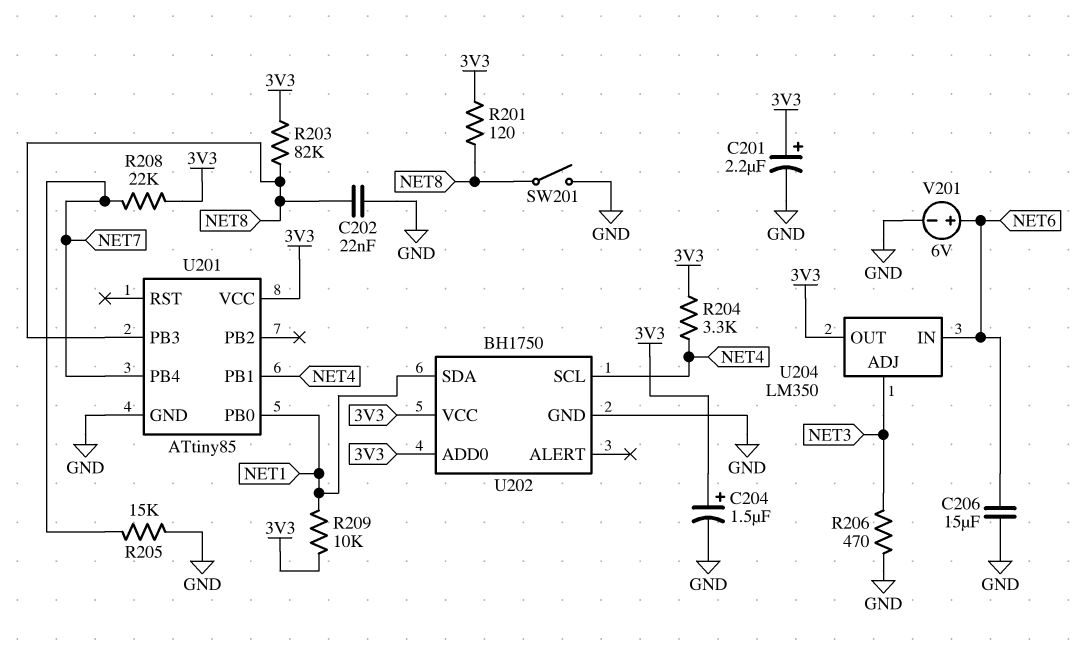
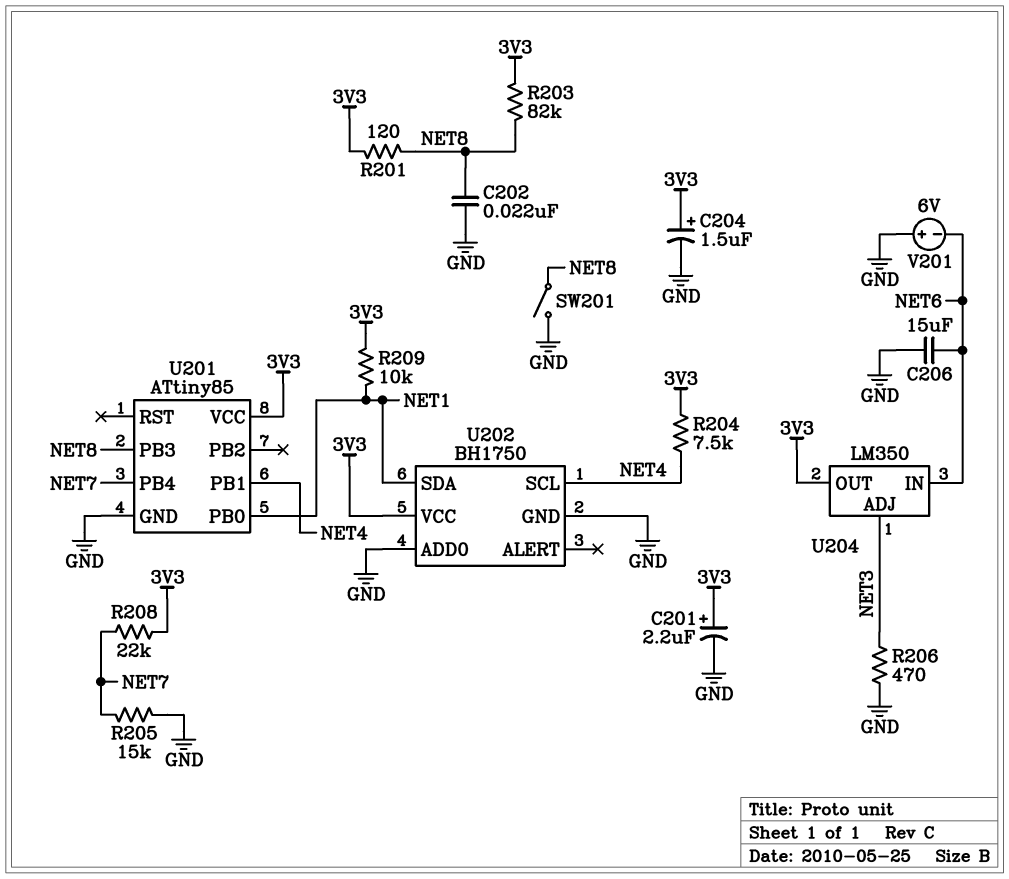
R204: 3.3k (3V3, NET4) -> 7.5k (3V3, NET4)
U202 pin ADD0: 3V3 -> GND
V201: 6V (plus NET6, minus GND) -> 6V (plus GND, minus NET6)

